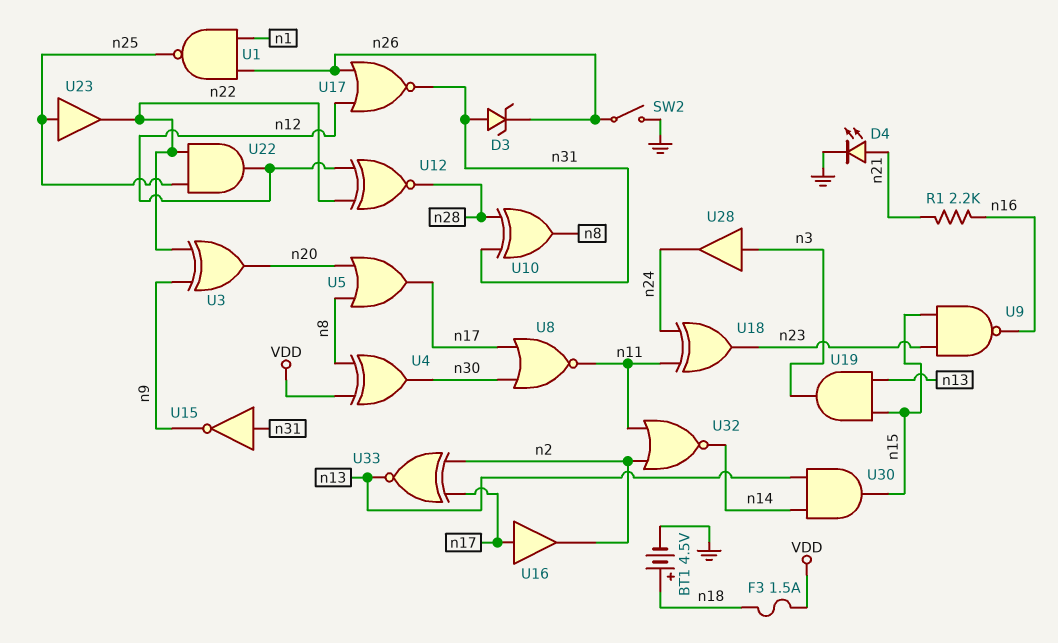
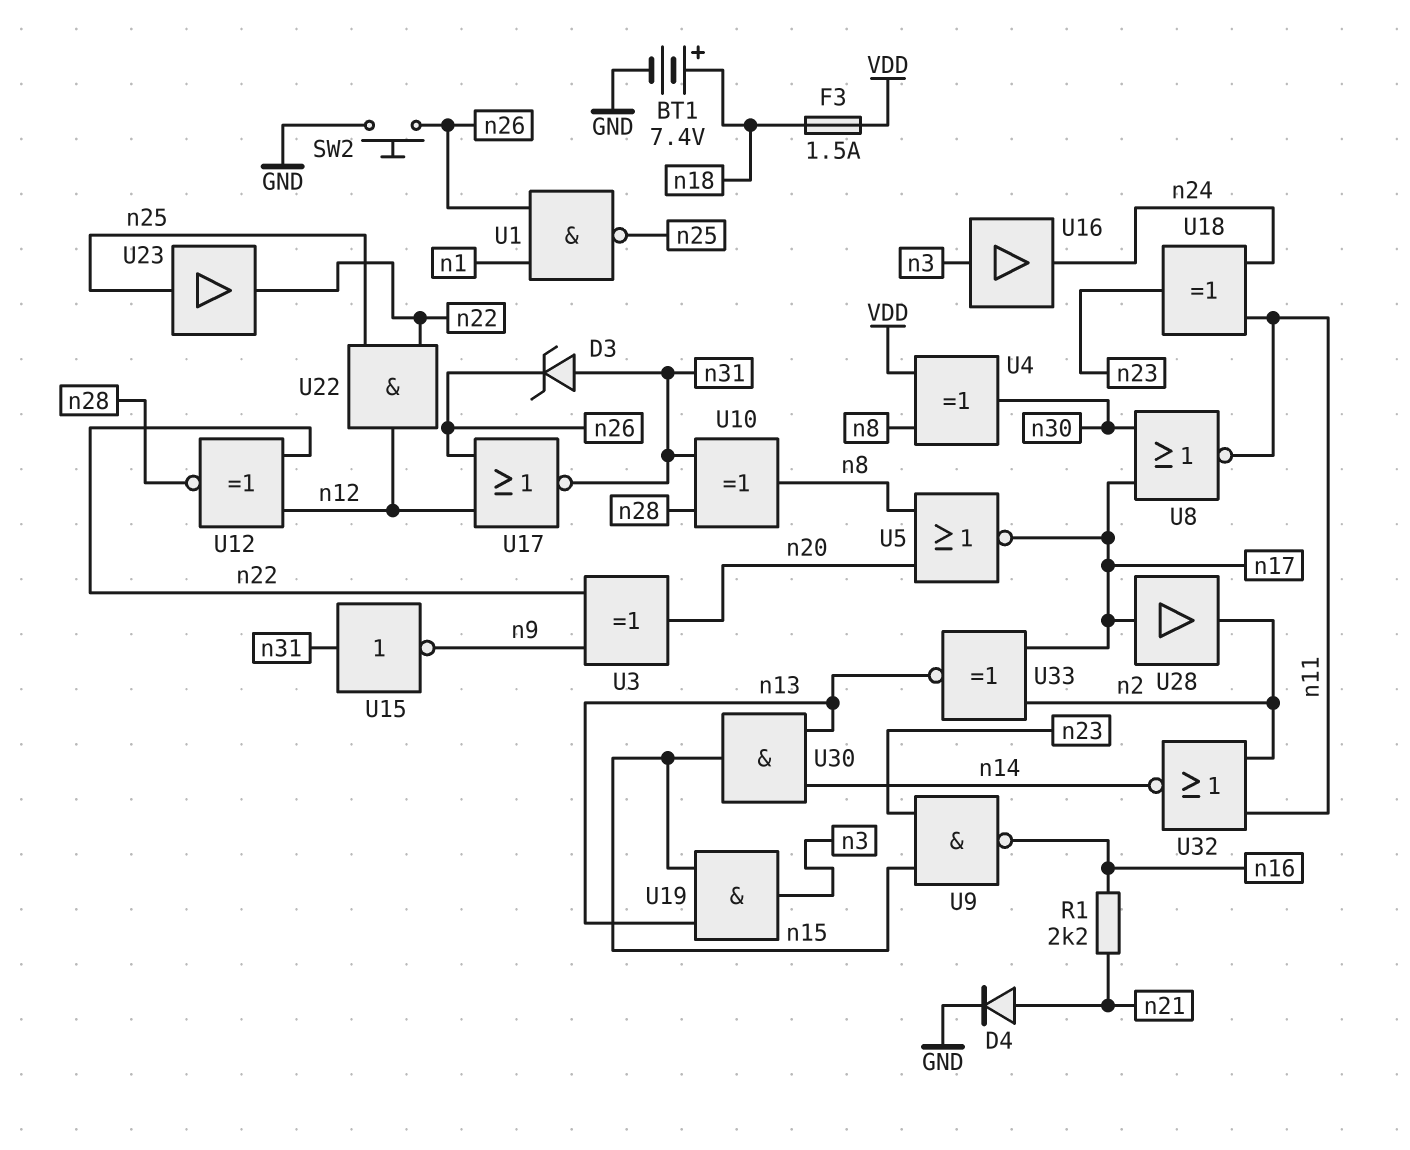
BT1: 4.5V (plus n18, minus GND) -> 7.4V (plus n18, minus GND)
D4: LED (A n21, K GND) -> diode (A n21, K GND)
SW2: switch (GND, n26) -> button (GND, n26)
U5: OR (in n8, in n20, out n17) -> NOR (in n8, in n20, out n17)
U16: buffer (in n17, out n2) -> buffer (in n3, out n24)
U28: buffer (in n3, out n24) -> buffer (in n17, out n2)

